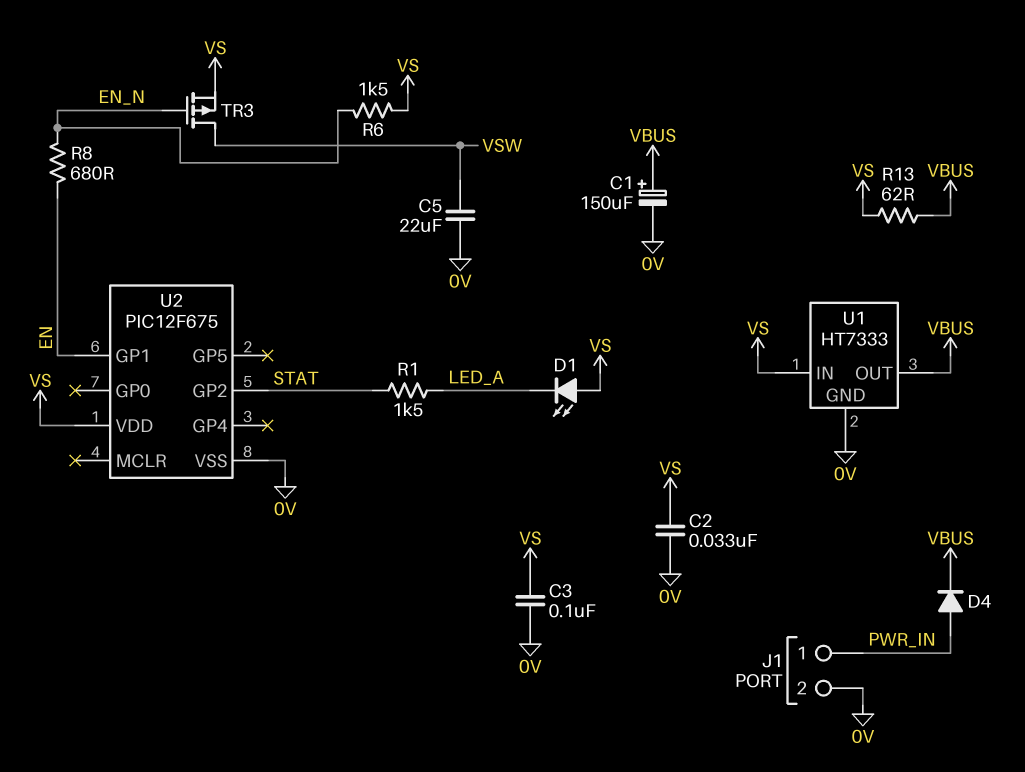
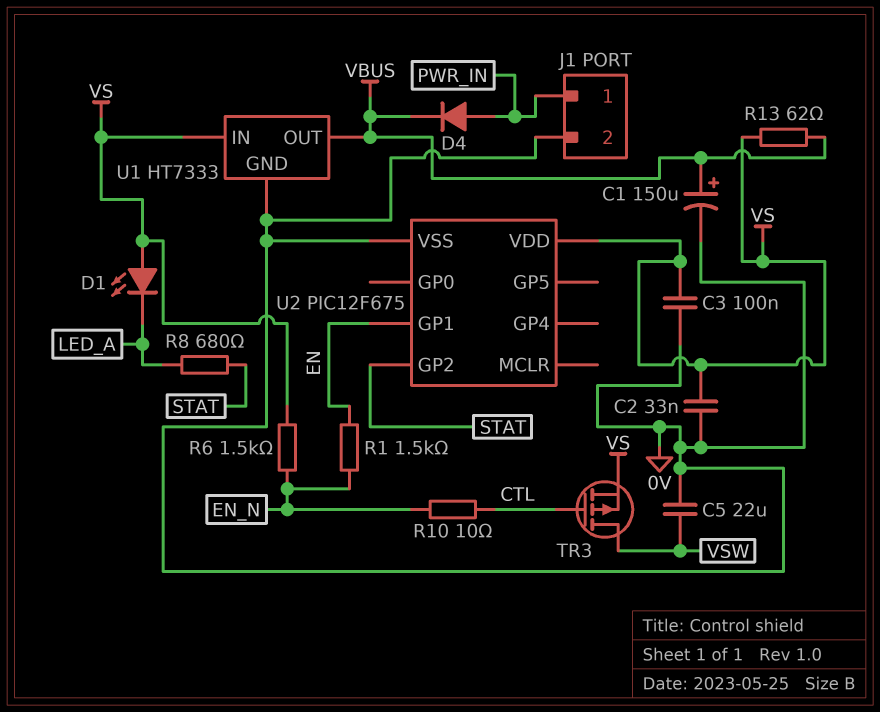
R1: 1.5k (LED_A, STAT) -> 1.5k (EN, EN_N)
R8: 680 (EN, EN_N) -> 680 (LED_A, STAT)
R10: none -> 10 (CTL, EN_N)
TR3: PMOS (G EN_N, D VSW, S VS) -> PMOS (G CTL, D VSW, S VS)

